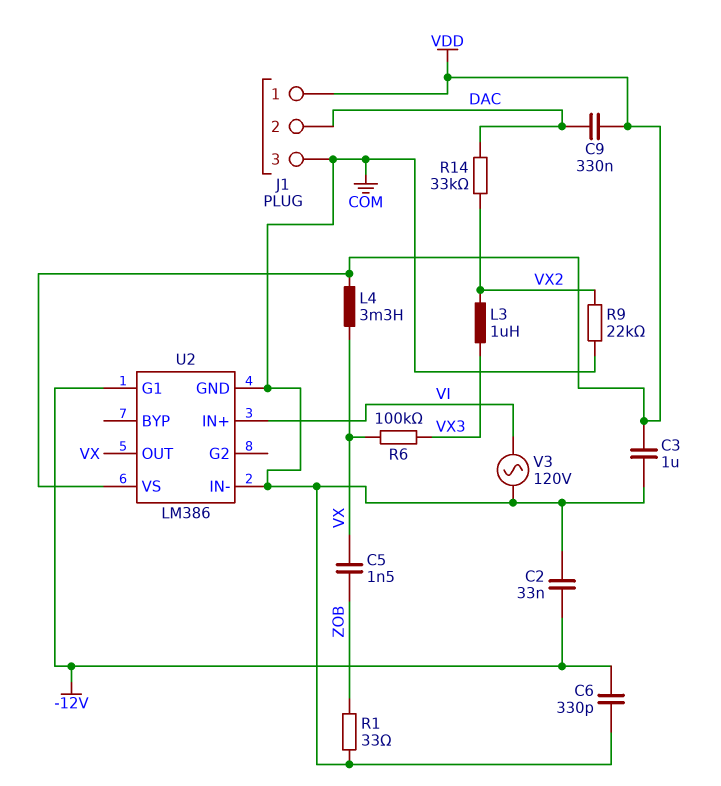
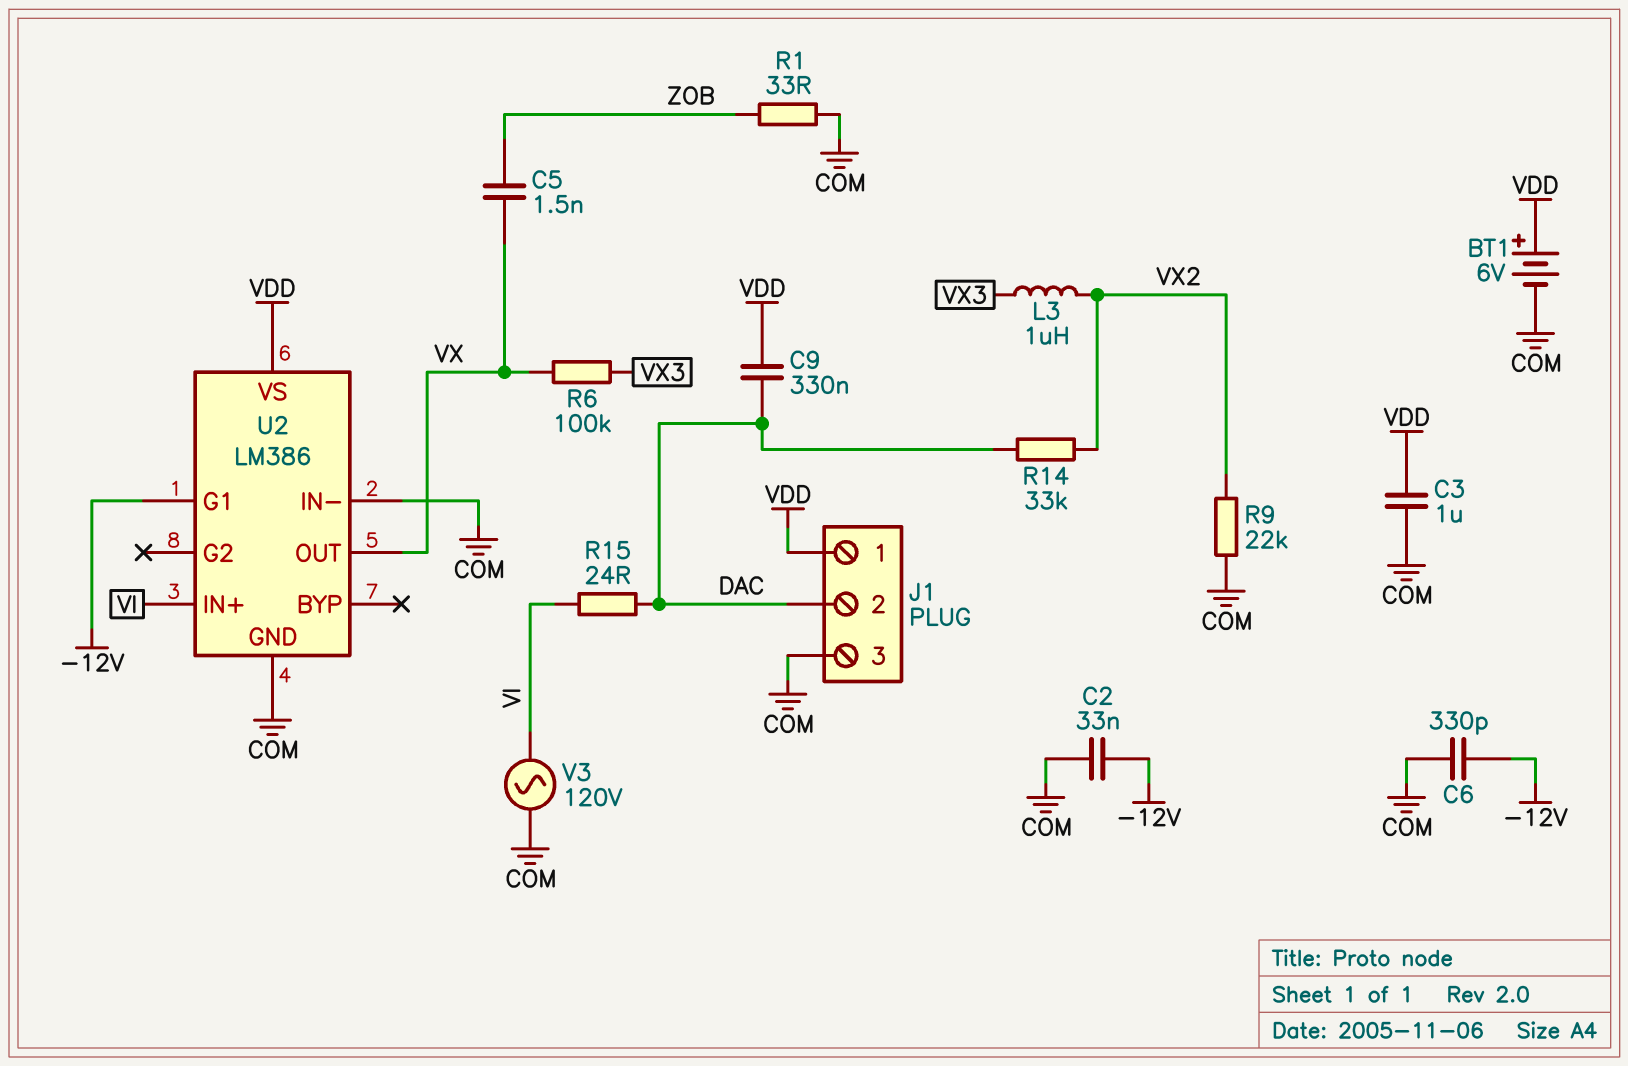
BT1: none -> 6V (plus VDD, minus COM)
L4: 3.3mH (VDD, VX) -> none
R15: none -> 24 (DAC, VI)

